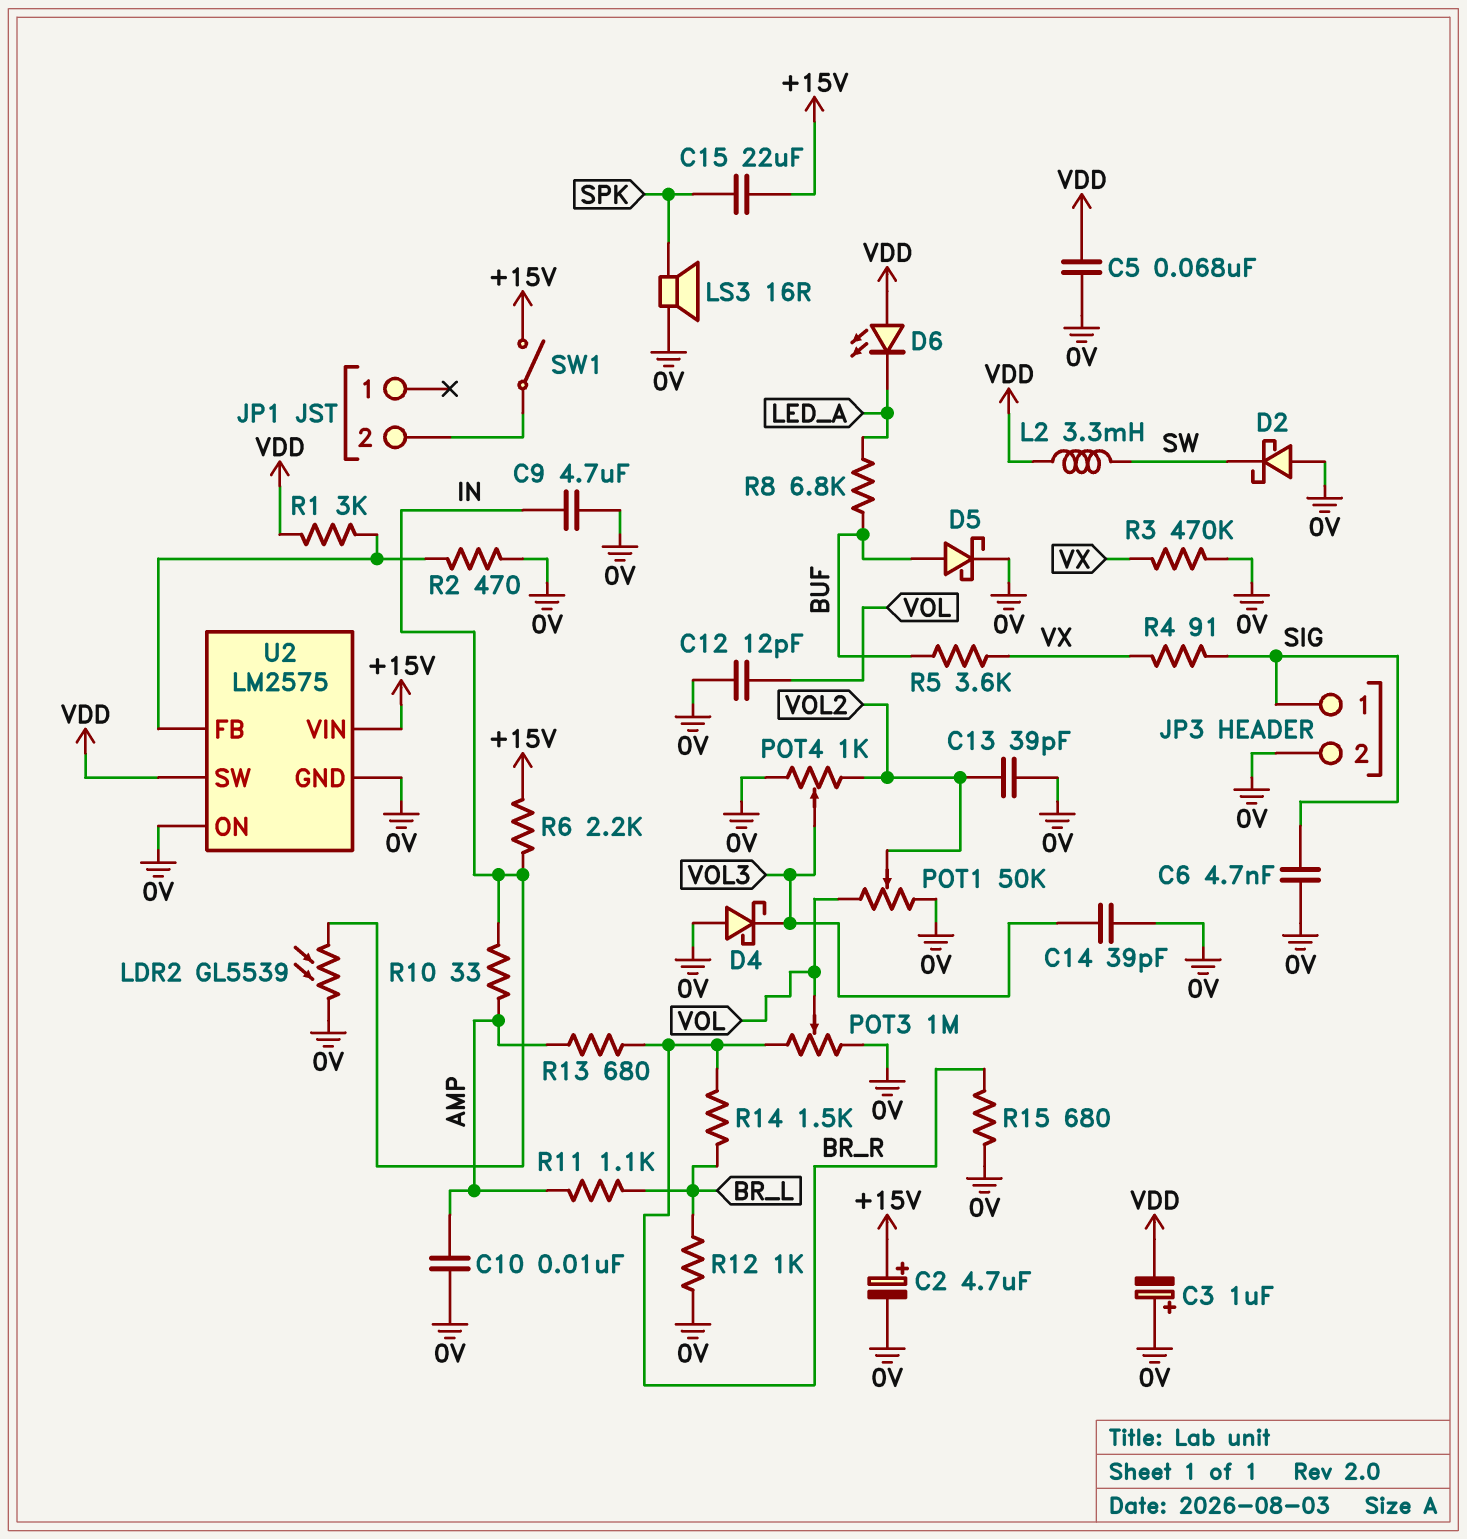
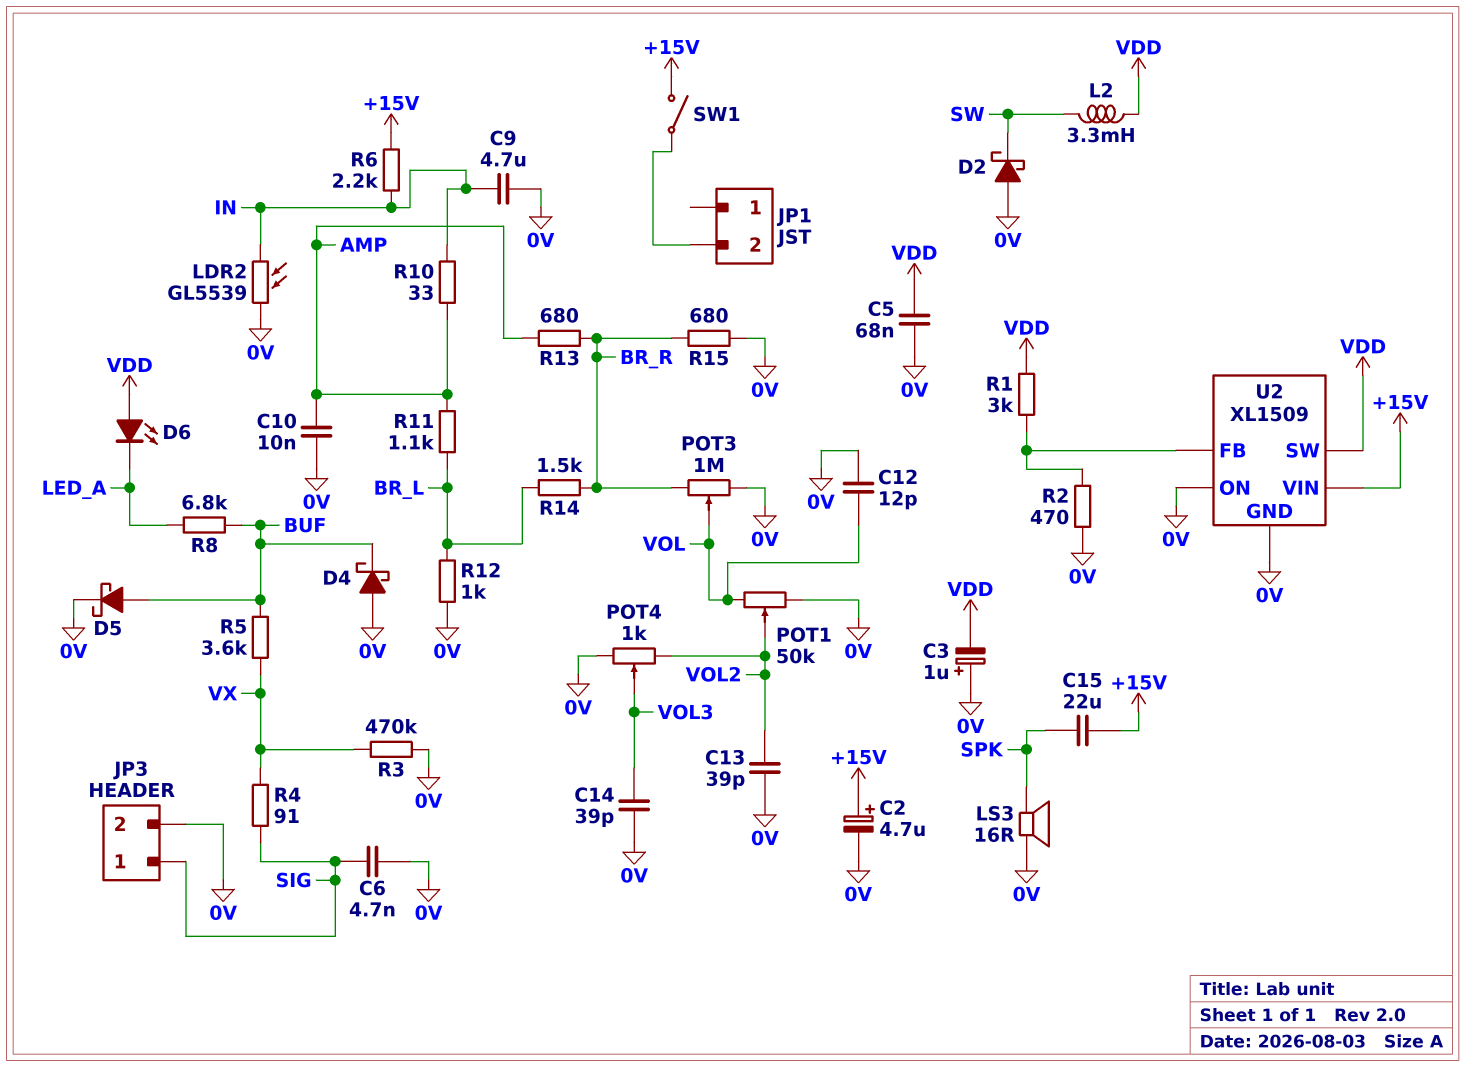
D4: schottky (A 0V, K VOL3) -> schottky (A 0V, K BUF)
U2: LM2575 -> XL1509

